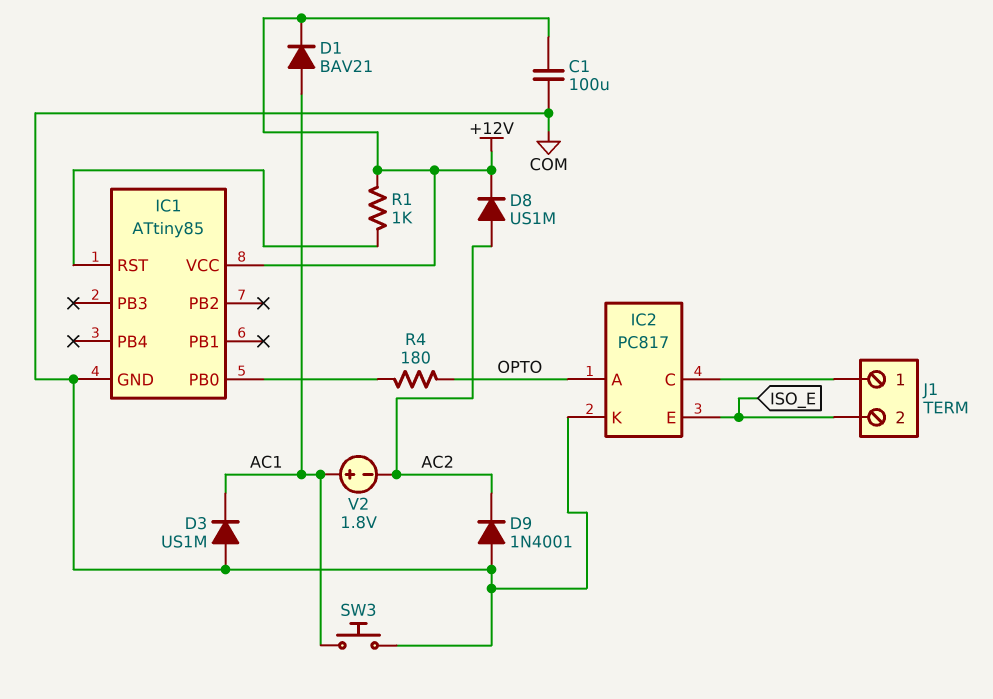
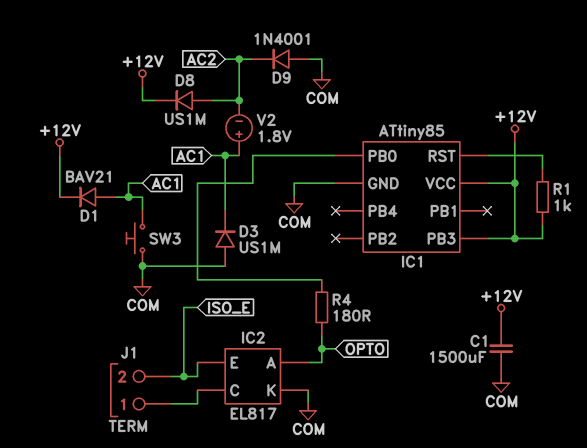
C1: 100uF (+12V, COM) -> 1500uF (+12V, COM)
IC1 pin PB3: none -> +12V
IC2: PC817 -> EL817

